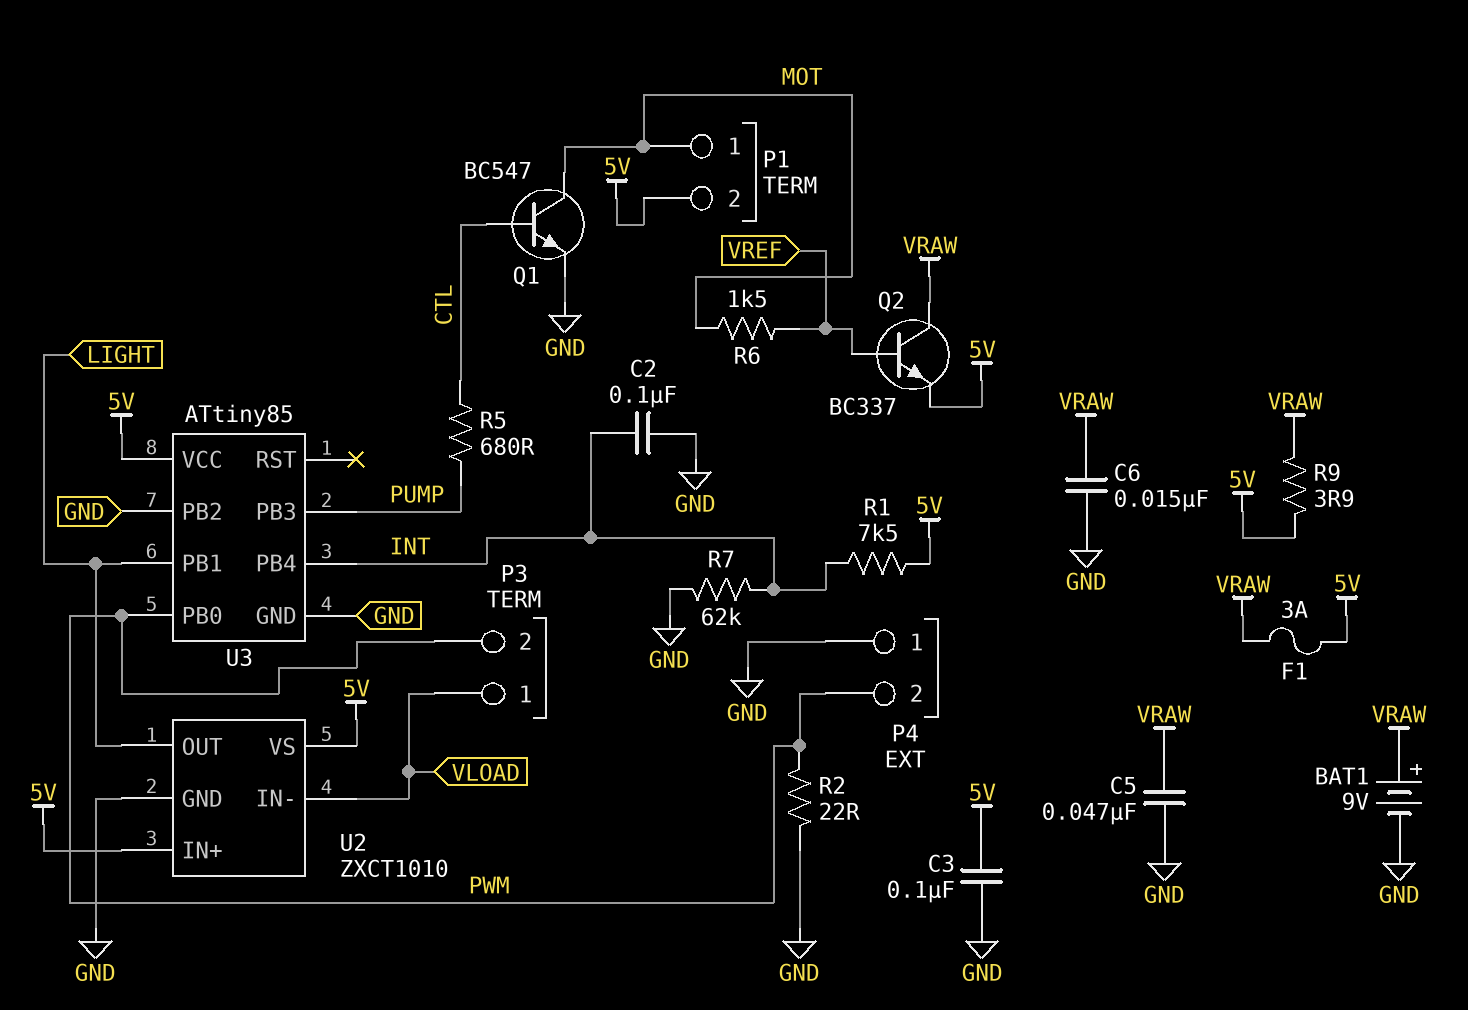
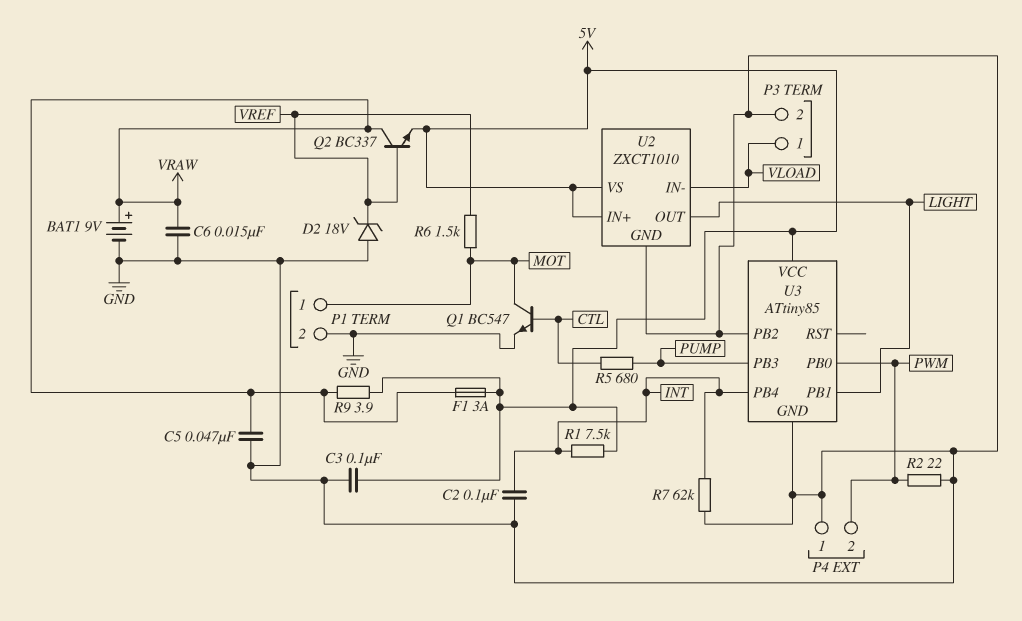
D2: none -> zener 18V (A GND, K VREF)
P1 pin 2: 5V -> GND
P3 pin 2: PWM -> GND

